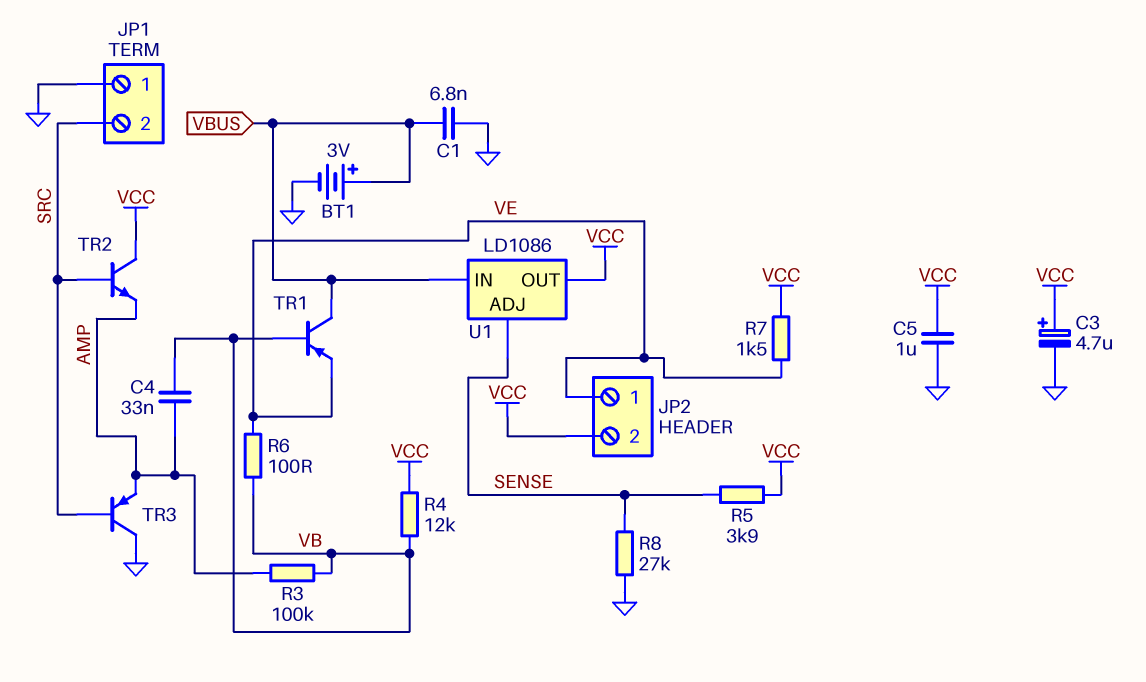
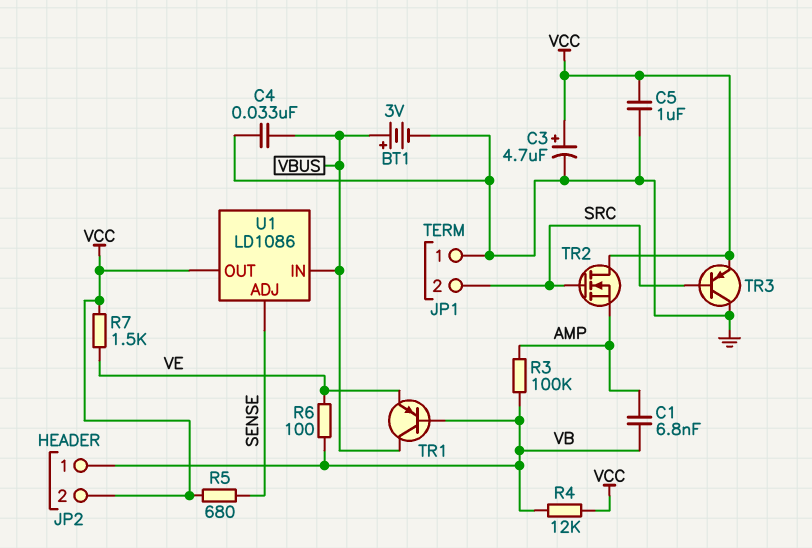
C1: 6.8nF (GND, VBUS) -> 6.8nF (AMP, VB)
C4: 33nF (AMP, VB) -> 33nF (GND, VBUS)
JP2 pin 1: VE -> VB
R5: 3.9k (SENSE, VCC) -> 680 (SENSE, VCC)
R8: 27k (GND, SENSE) -> none
TR2: NPN (B SRC, C VCC, E AMP) -> NMOS (G SRC, D VCC, S AMP)
TR3: PNP (B SRC, C GND, E AMP) -> PNP (B SRC, C GND, E VCC)

